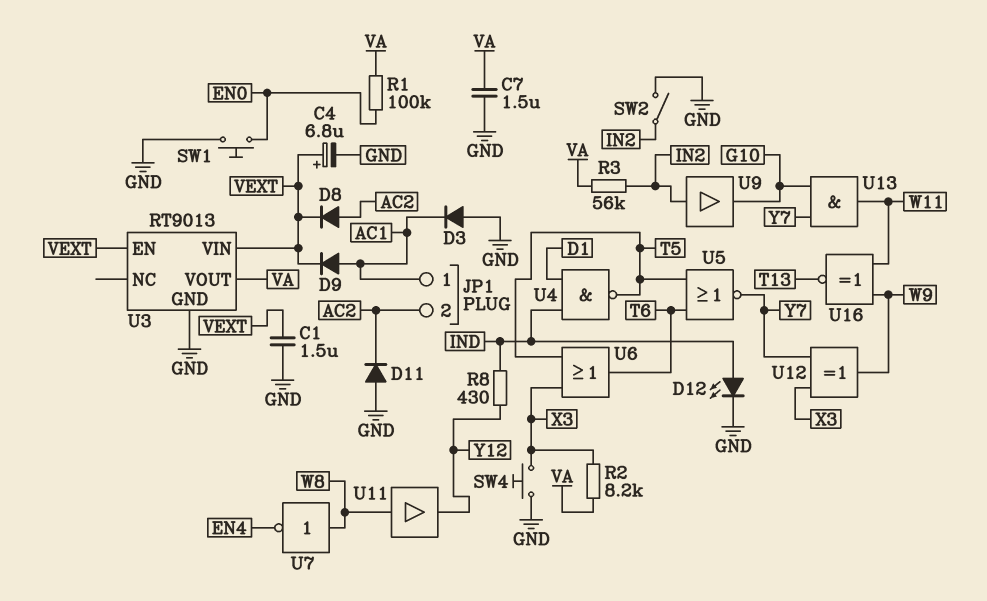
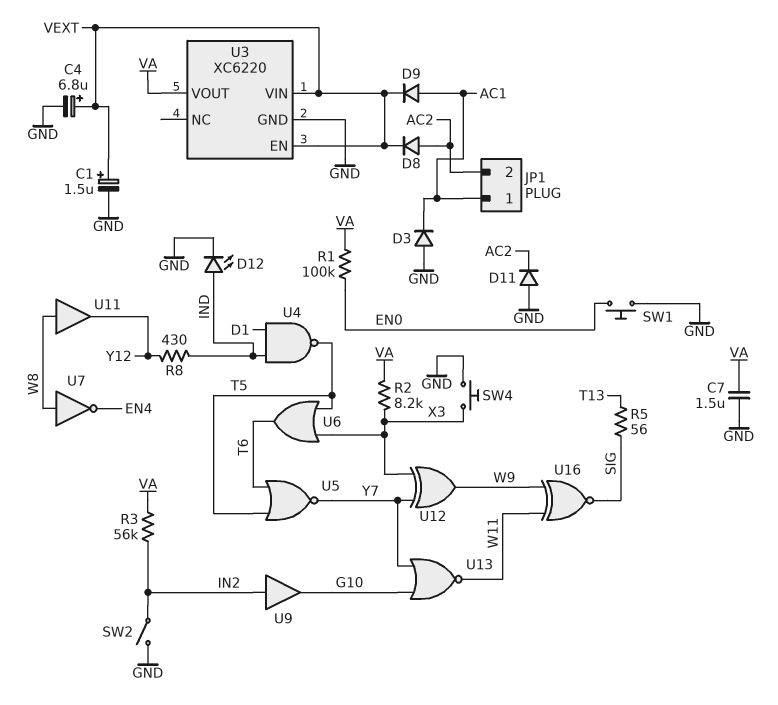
C1: 1.5uF (GND, VEXT) -> 1.5uF (plus VEXT, minus GND)
R5: none -> 56 (SIG, T13)
U3: RT9013 -> XC6220
U13: AND (in G10, in Y7, out W11) -> NOR (in G10, in Y7, out W11)
U16: XNOR (in W9, in W11, out T13) -> XNOR (in W9, in W11, out SIG)

